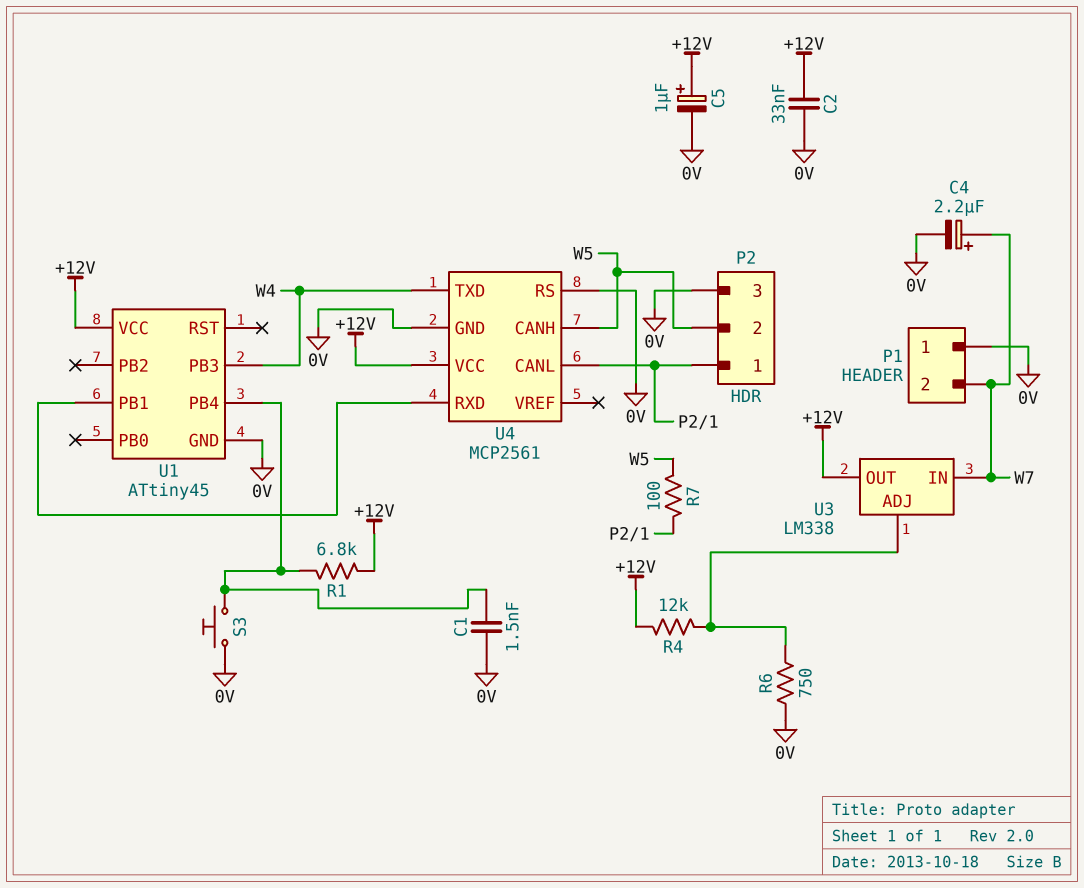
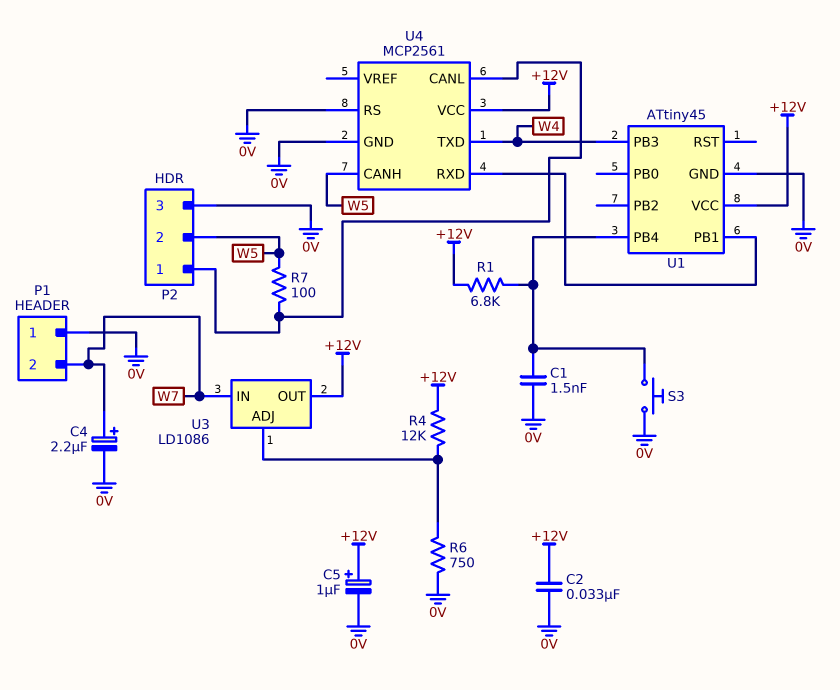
U3: LM338 -> LD1086

